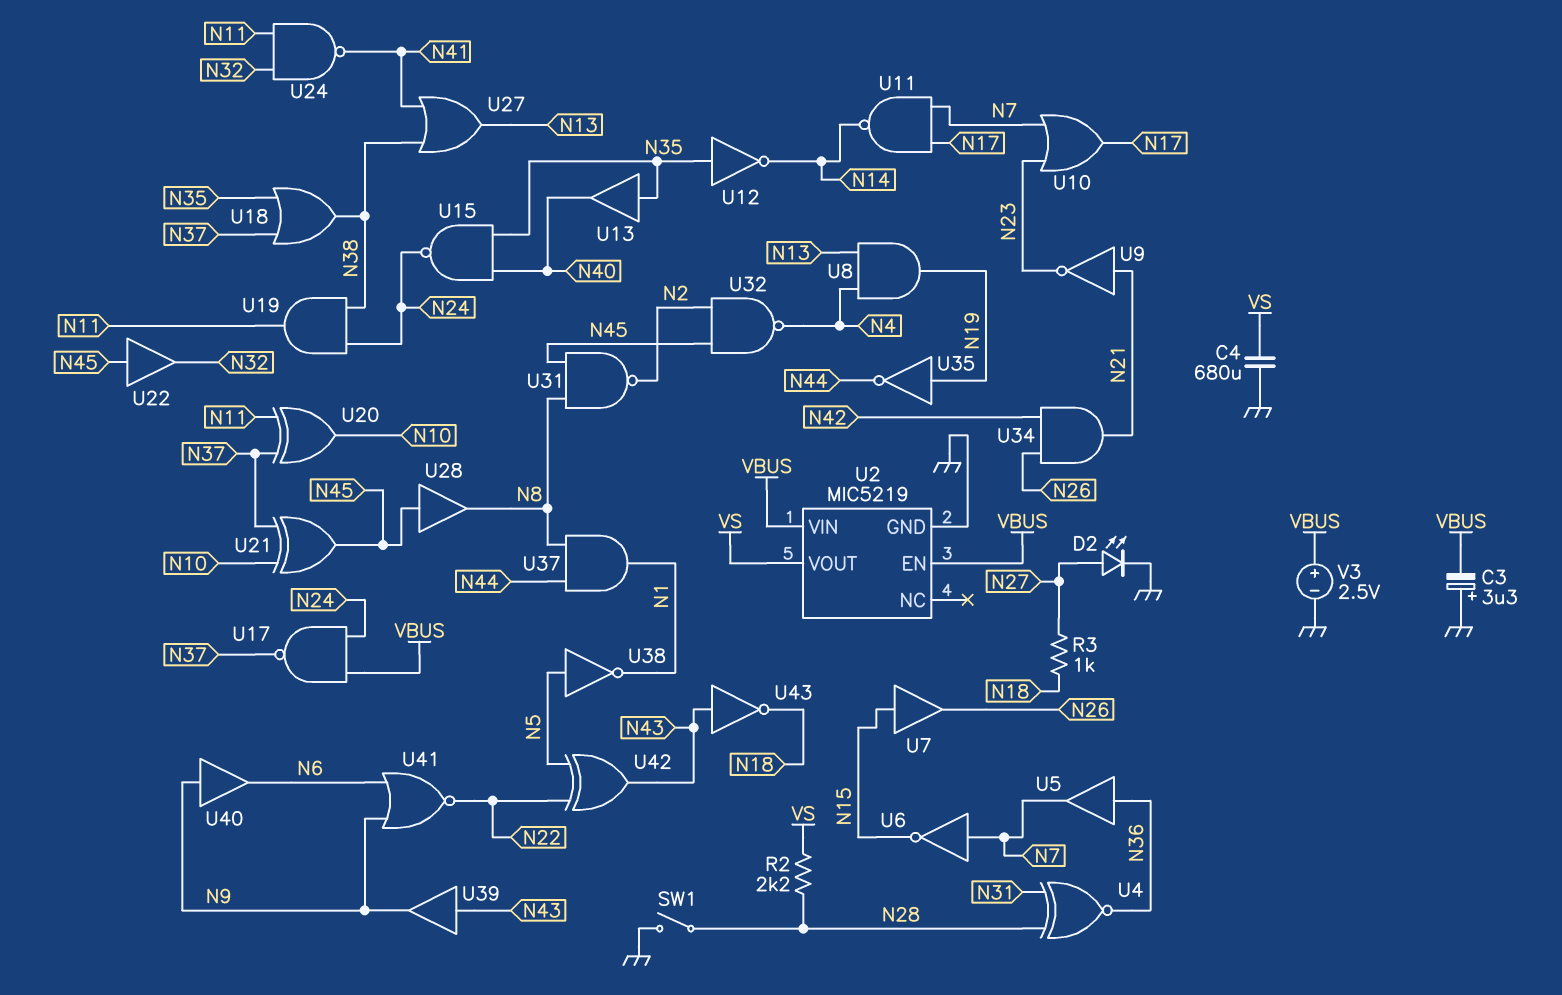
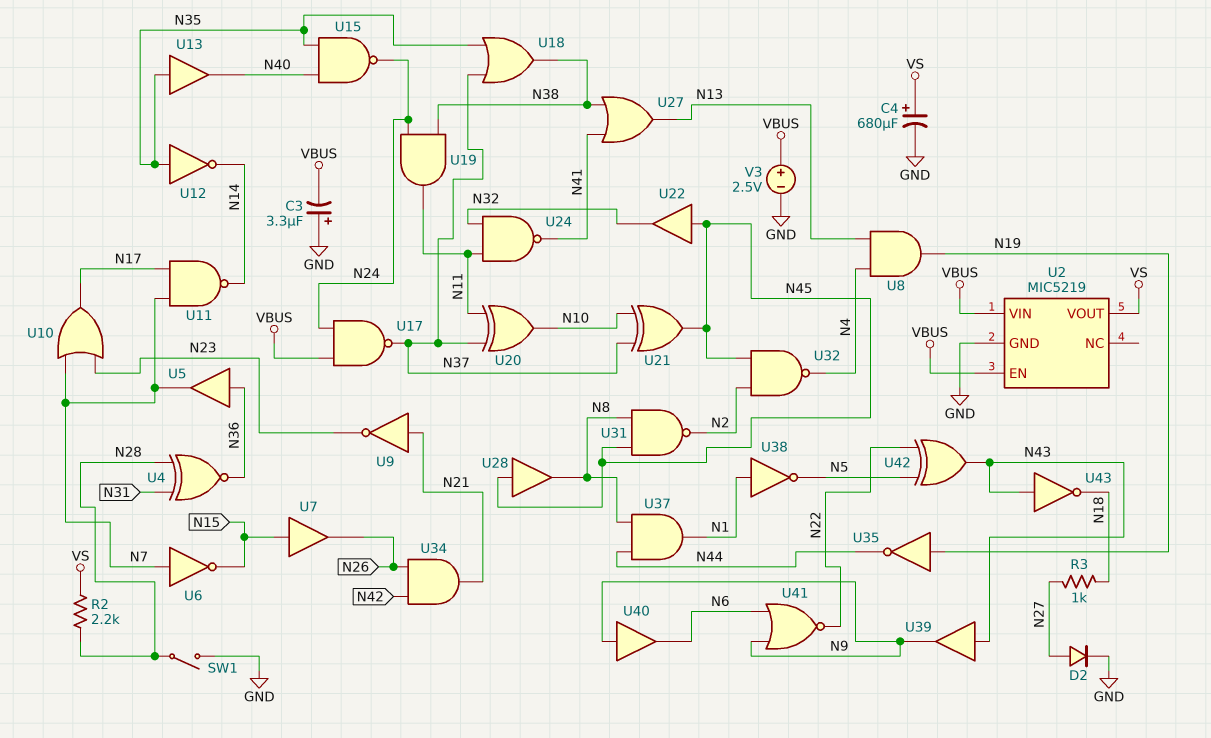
C4: 680uF (GND, VS) -> 680uF (plus VS, minus GND)
D2: LED (A N27, K GND) -> diode (A N27, K GND)
U38: NOT (in N5, out N1) -> NOT (in N1, out N5)

